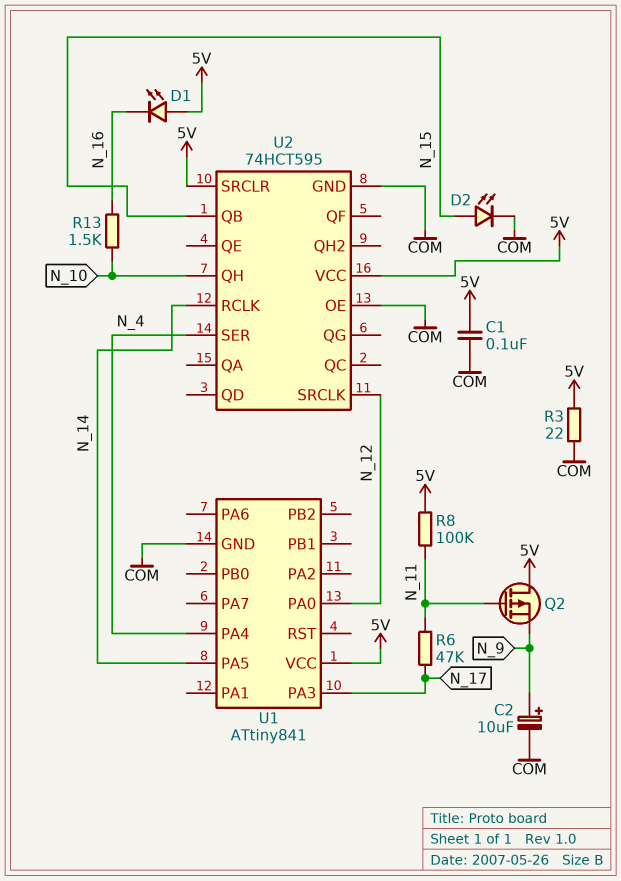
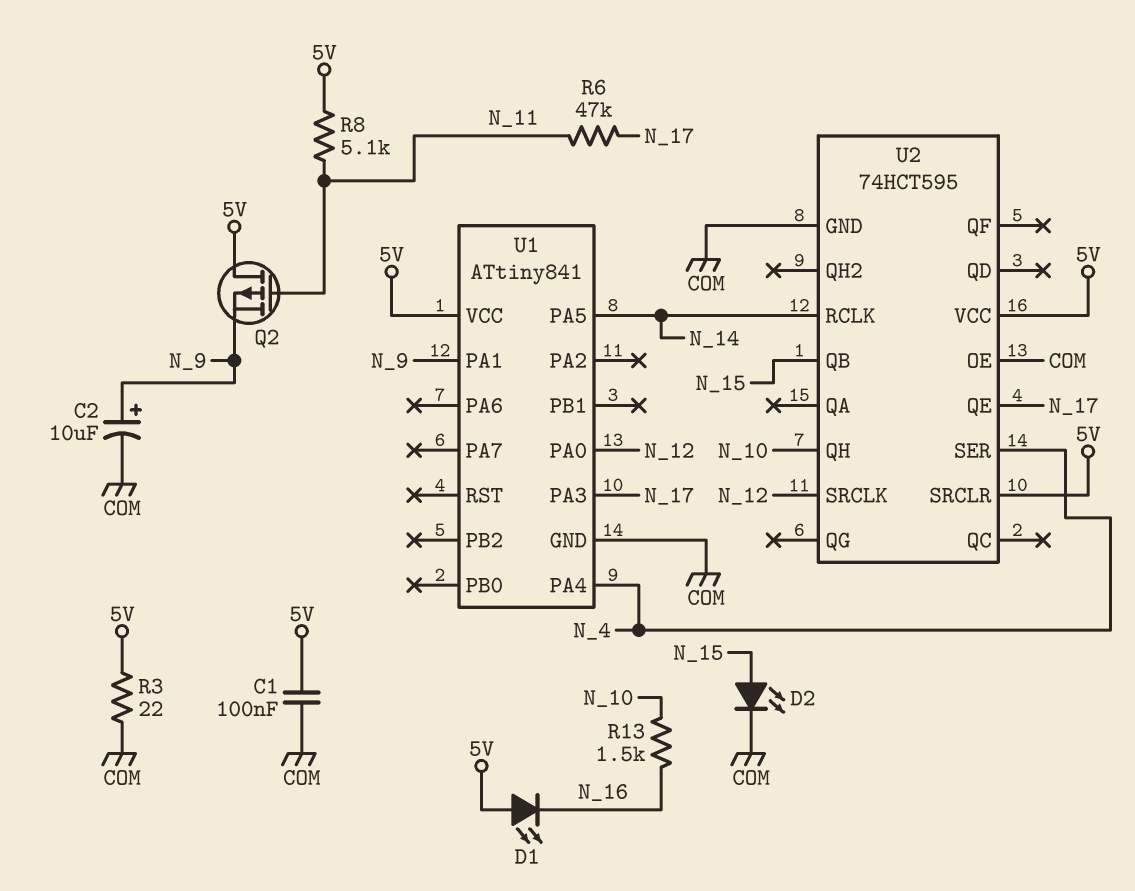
R8: 100k (5V, N_11) -> 5.1k (5V, N_11)
U1 pin PA1: none -> N_9
U2 pin QE: none -> N_17

